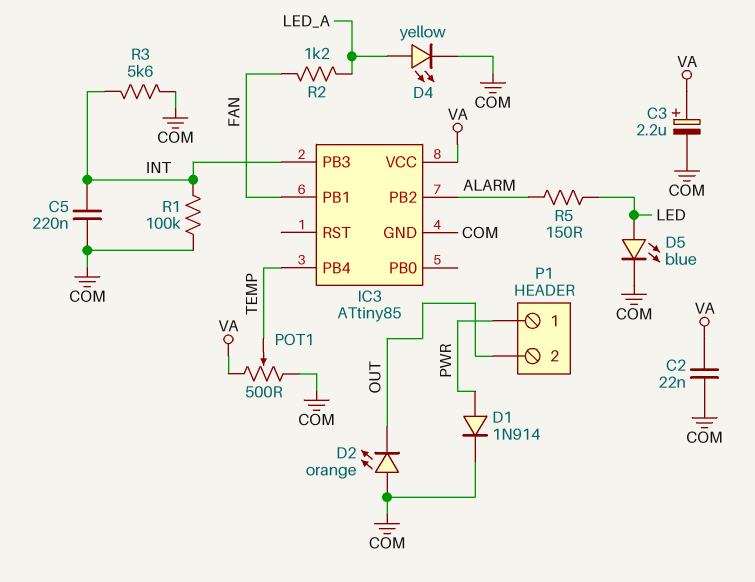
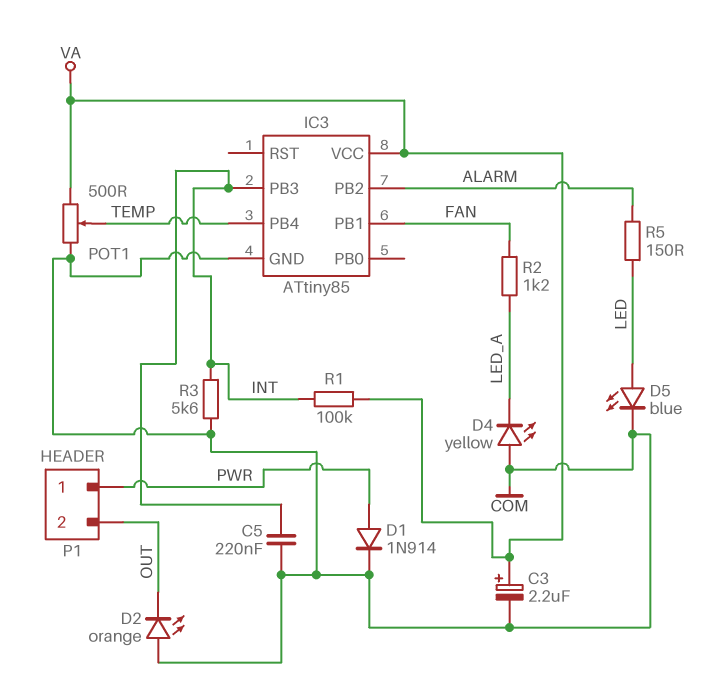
C2: 22nF (COM, VA) -> none
D4: LED yellow (A LED_A, K COM) -> LED yellow (A COM, K LED_A)
R1: 100k (COM, INT) -> 100k (INT, VA)

